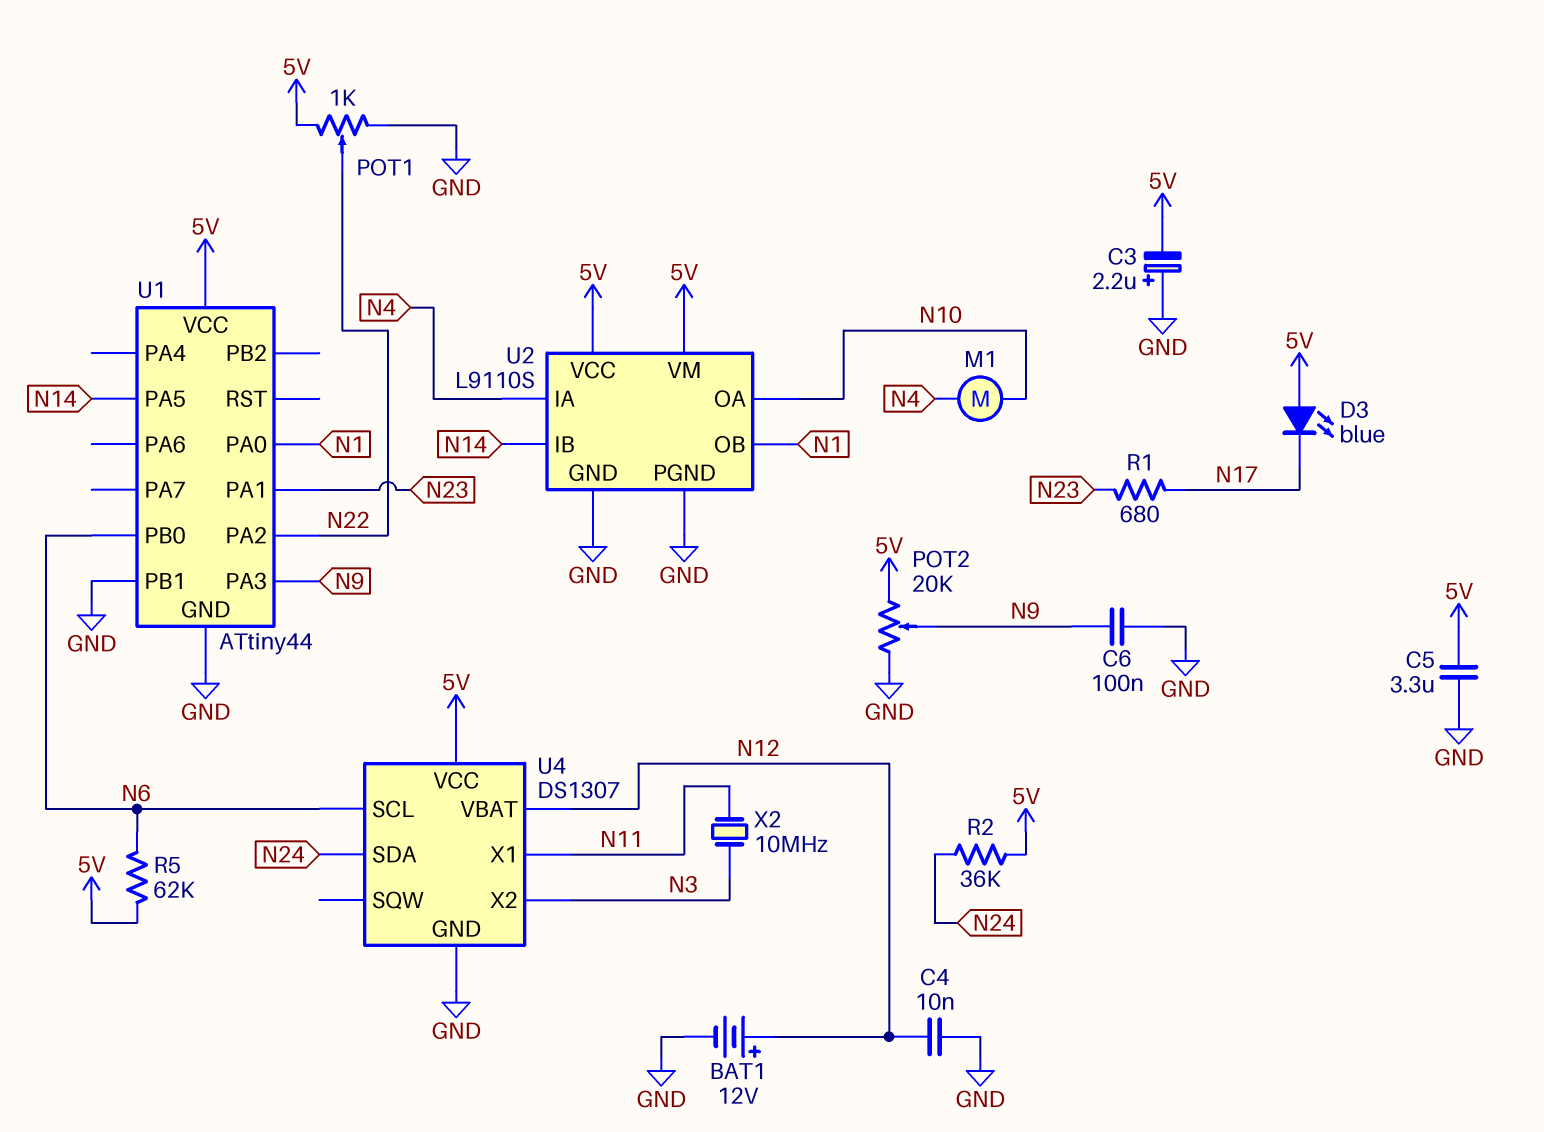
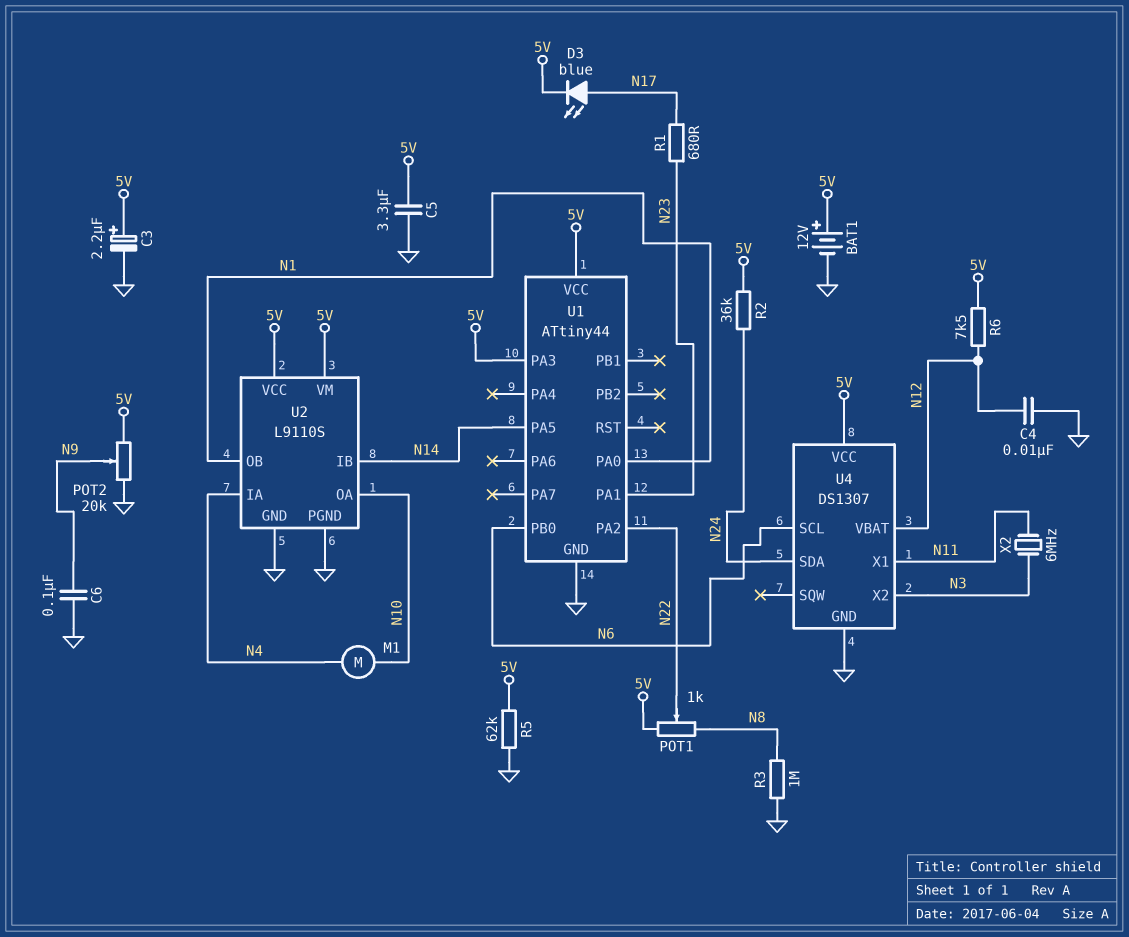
BAT1: 12V (plus N12, minus GND) -> 12V (plus 5V, minus GND)
C3: 2.2uF (plus GND, minus 5V) -> 2.2uF (plus 5V, minus GND)
D3: LED blue (A 5V, K N17) -> LED blue (A N17, K 5V)
POT1: 1k (5V, GND, wiper N22) -> 1k (5V, N8, wiper N22)
R3: none -> 1M (GND, N8)
R5: 62k (5V, N6) -> 62k (5V, GND)
R6: none -> 7.5k (5V, N12)
U1 pin PA3: N9 -> 5V
U1 pin PB1: GND -> none
X2: 10MHz (N3, N11) -> 6MHz (N3, N11)

